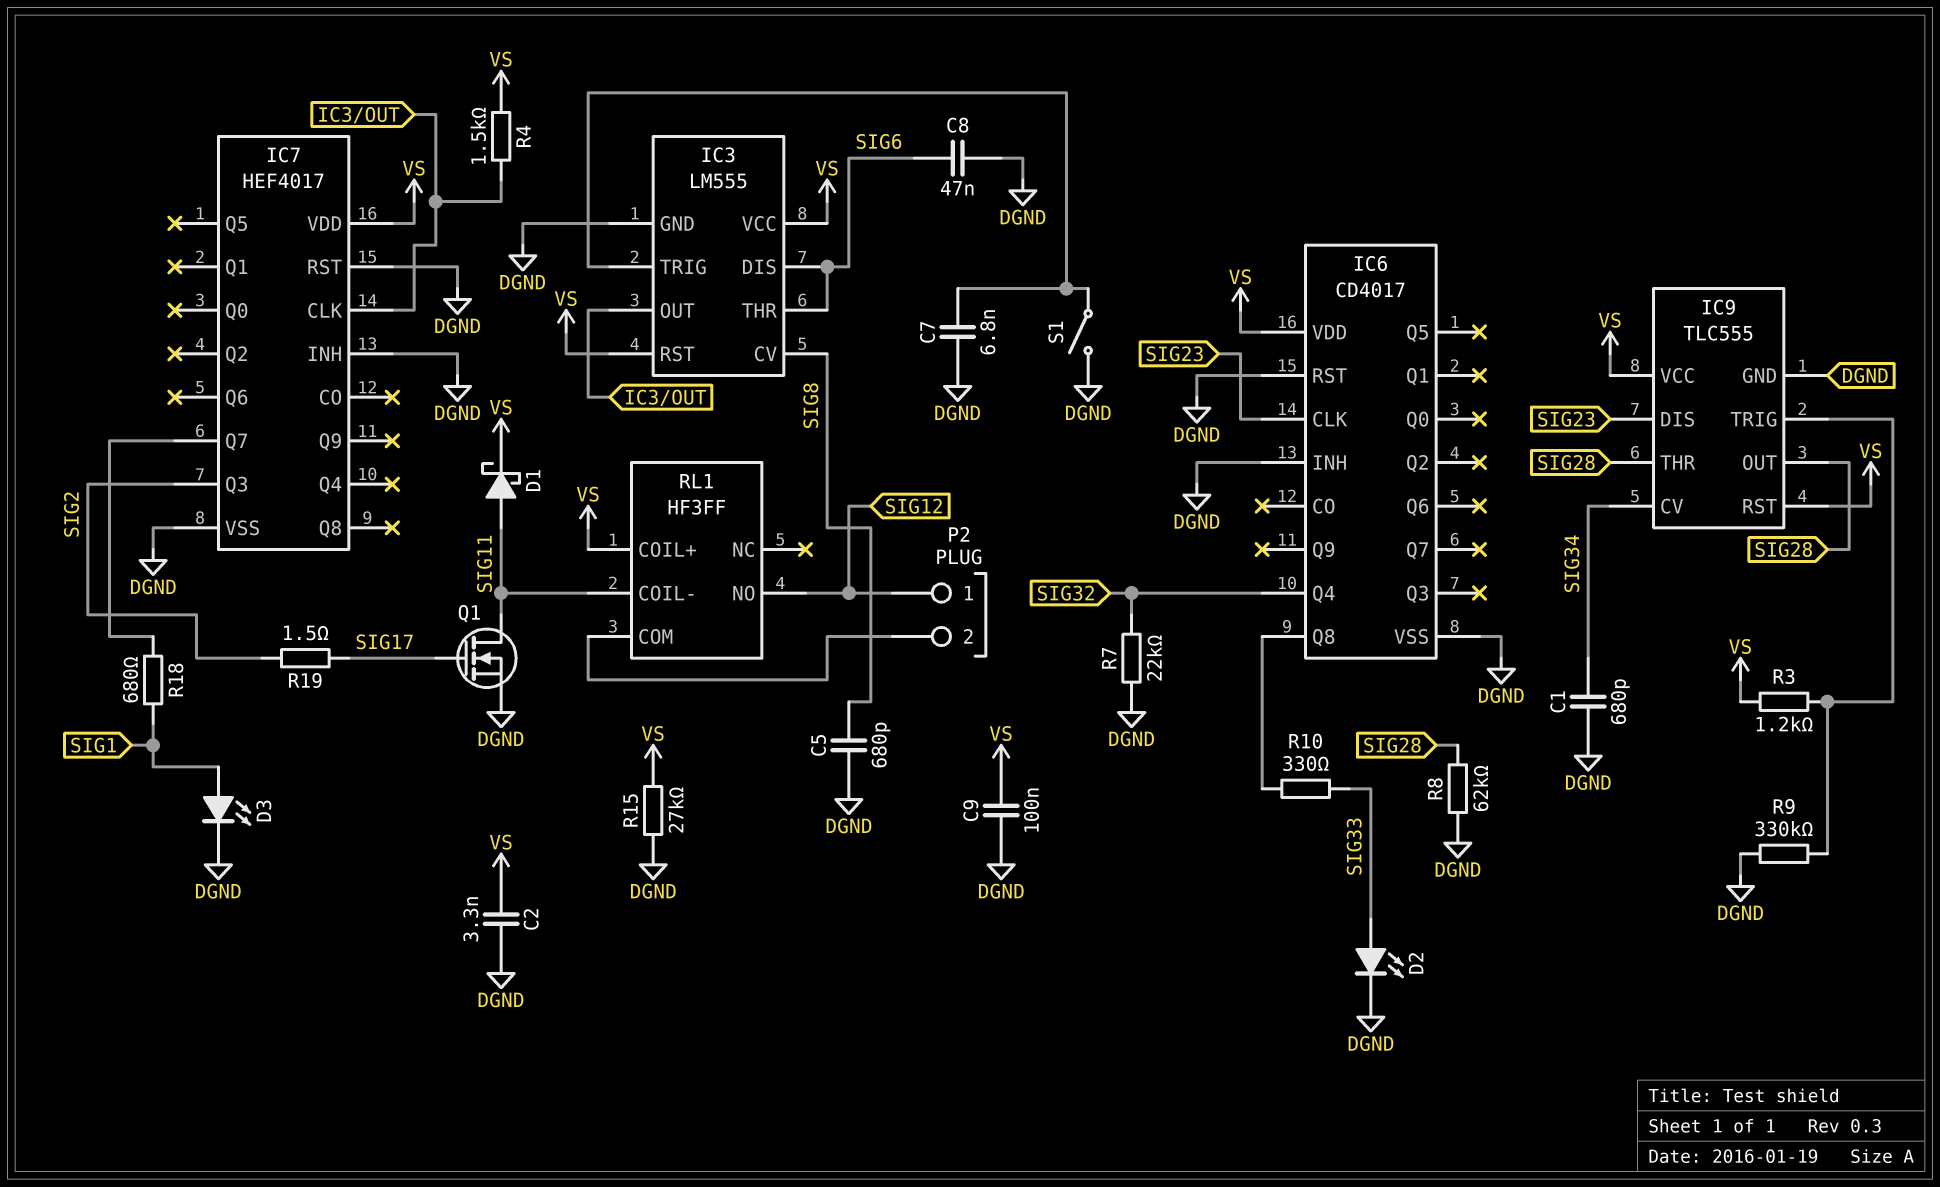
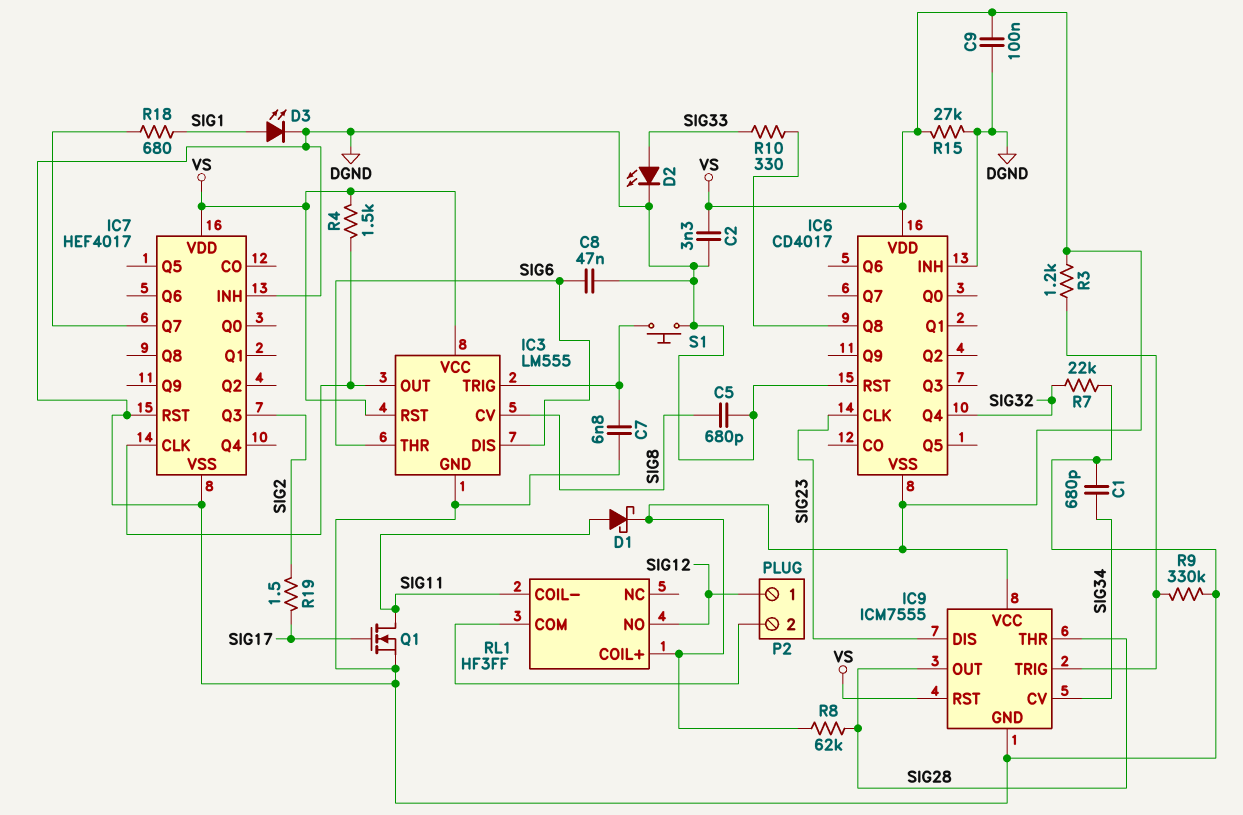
IC6 pin VSS: DGND -> VS
IC9: TLC555 -> ICM7555
R8: 62k (DGND, SIG28) -> 62k (SIG28, VS)
S1: switch (DGND, IC3/TRIG) -> button (DGND, IC3/TRIG)

